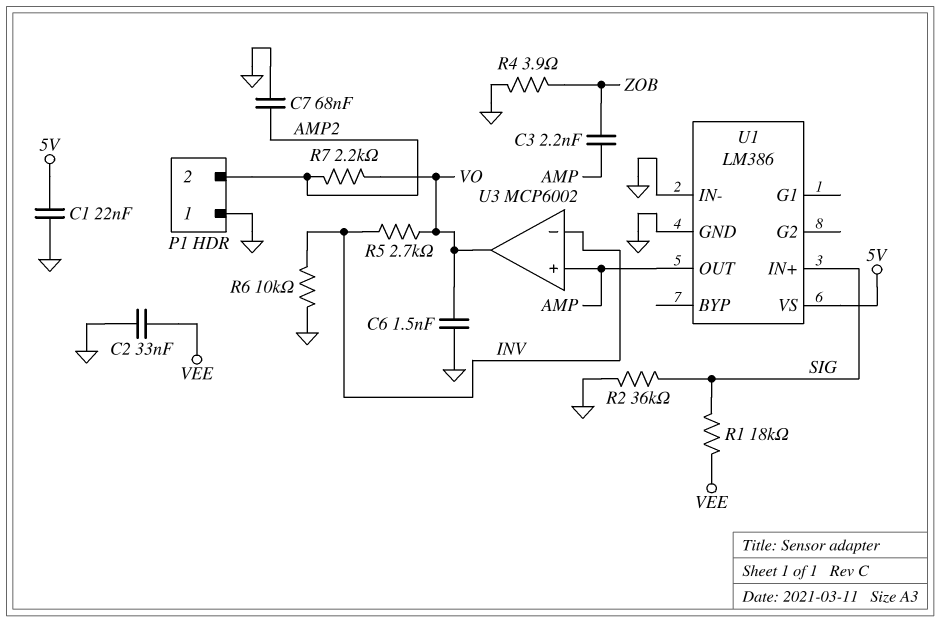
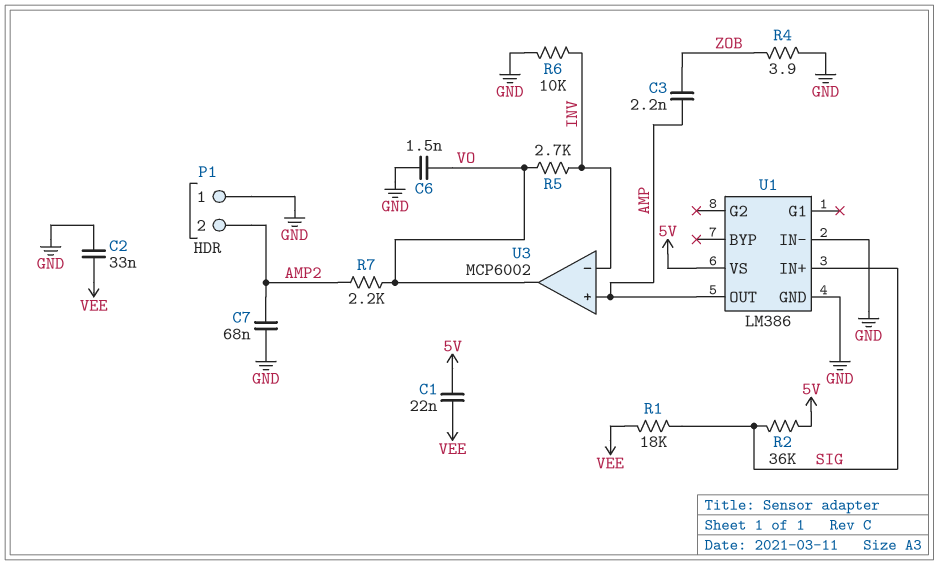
C1: 22nF (5V, GND) -> 22nF (5V, VEE)
R2: 36k (GND, SIG) -> 36k (5V, SIG)

